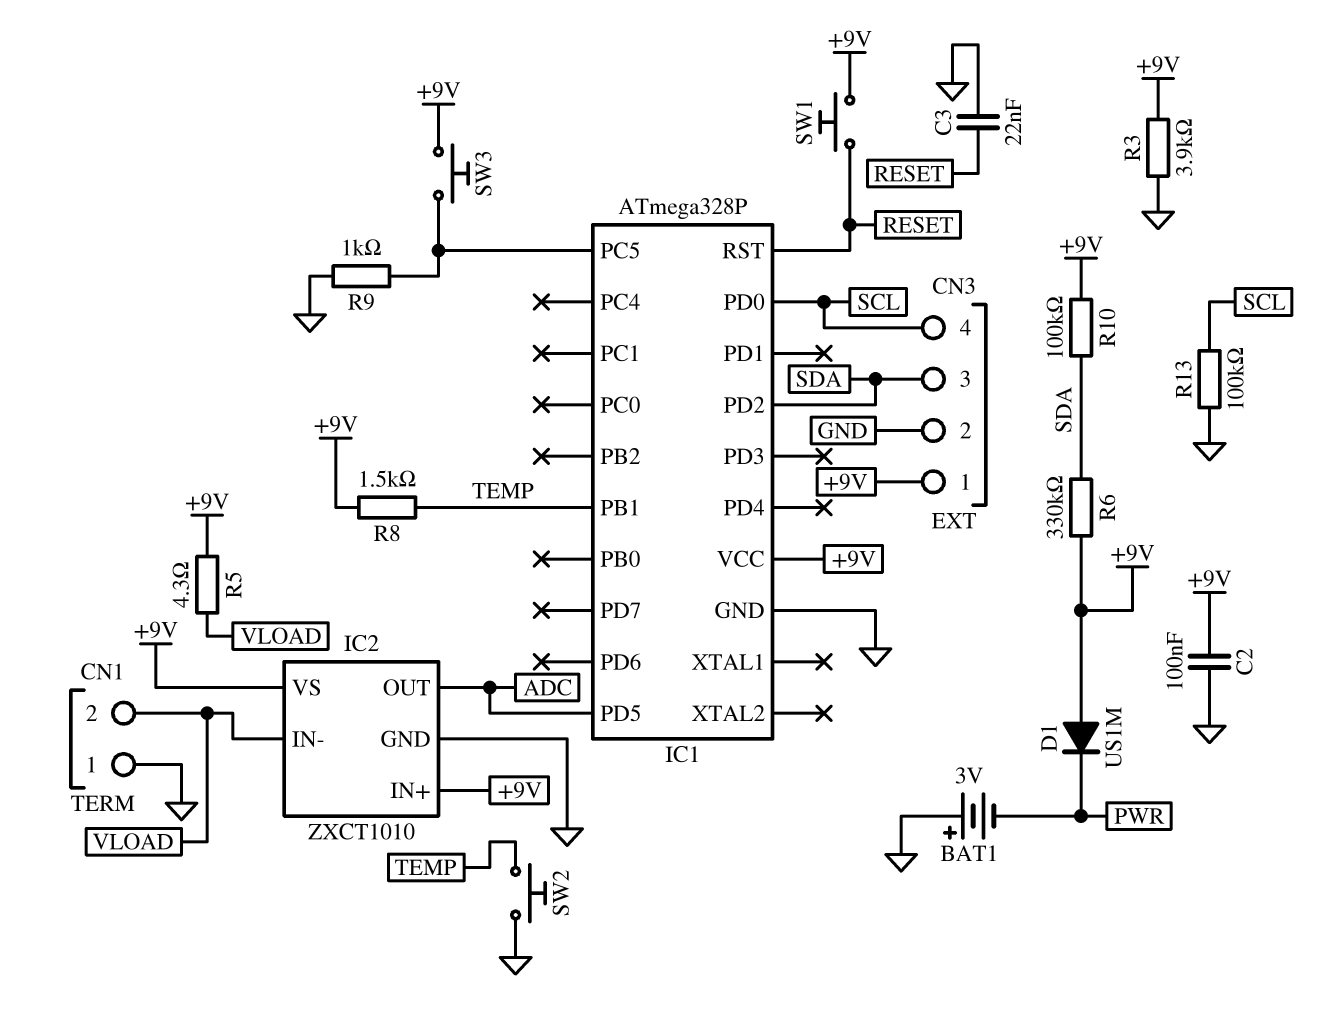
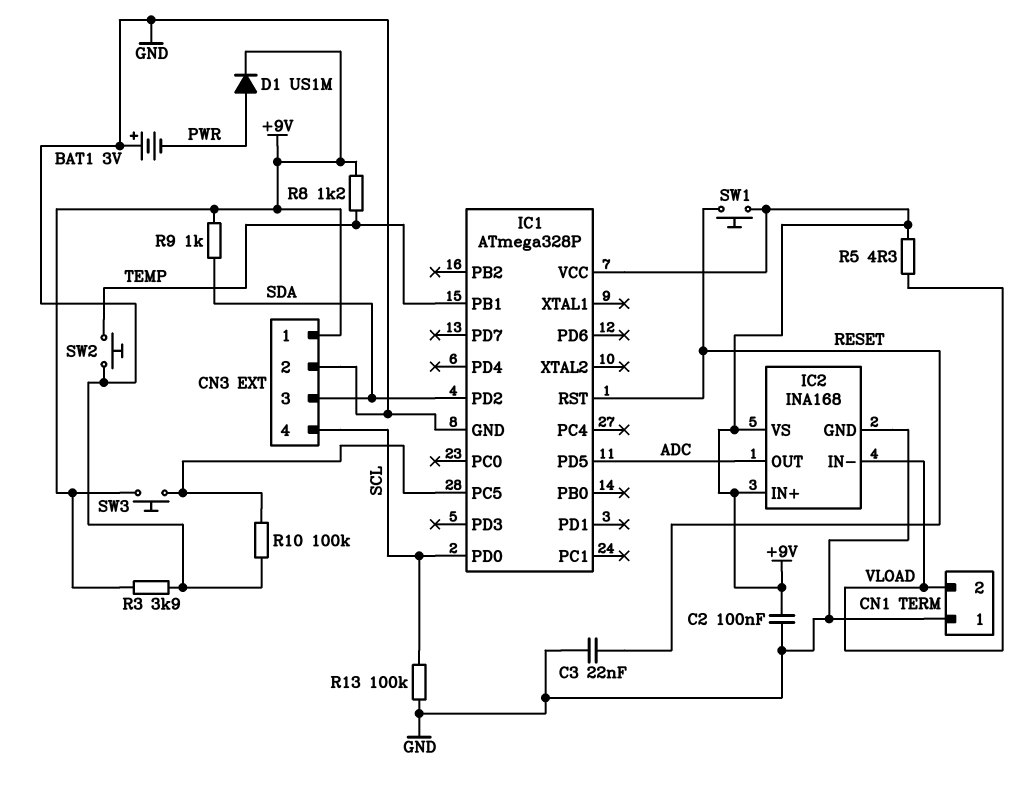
D1: diode US1M (A +9V, K PWR) -> diode US1M (A PWR, K +9V)
IC2: ZXCT1010 -> INA168
R6: 330k (+9V, SDA) -> none
R8: 1.5k (+9V, TEMP) -> 1.2k (+9V, TEMP)
R9: 1k (GND, IC1/PC5) -> 1k (+9V, SDA)
R10: 100k (+9V, SDA) -> 100k (GND, IC1/PC5)

